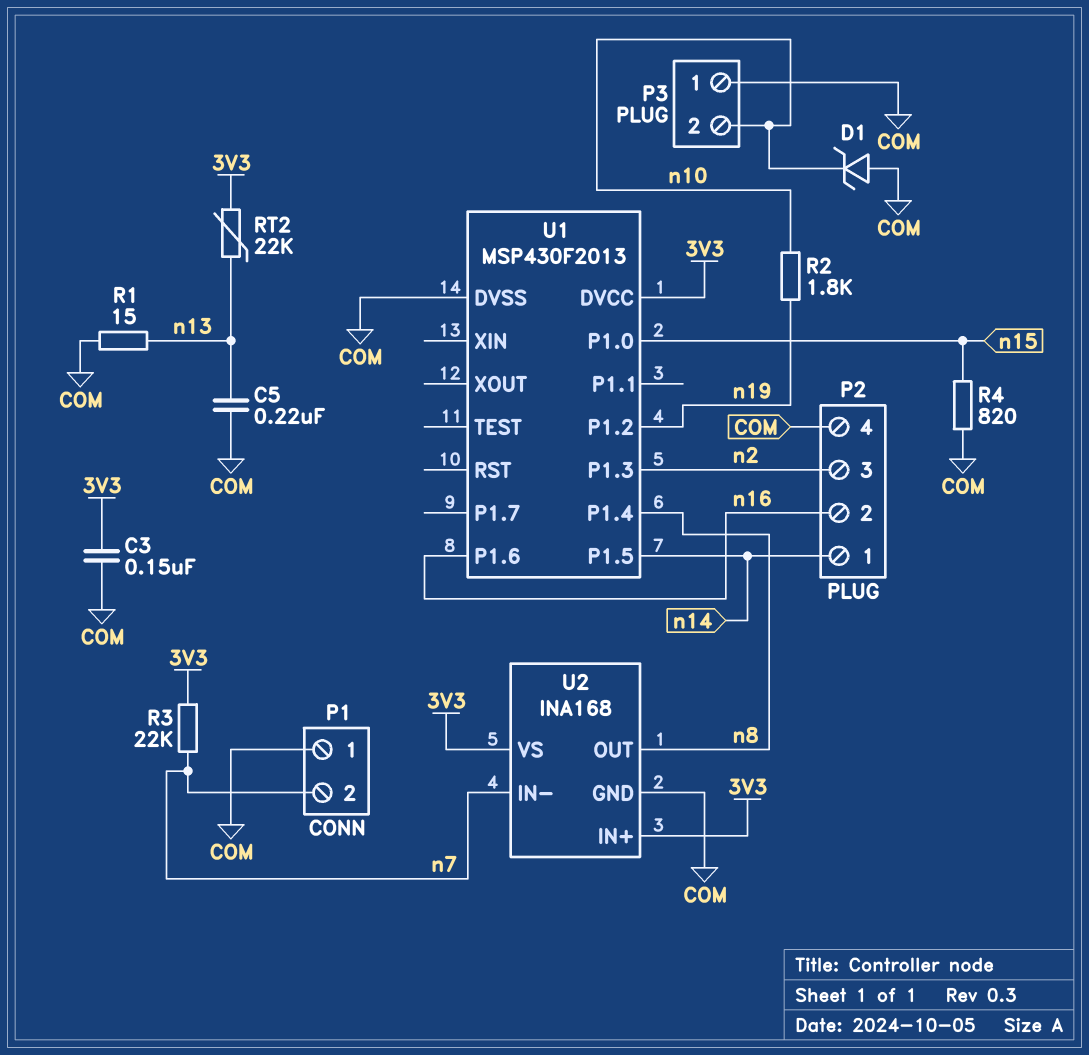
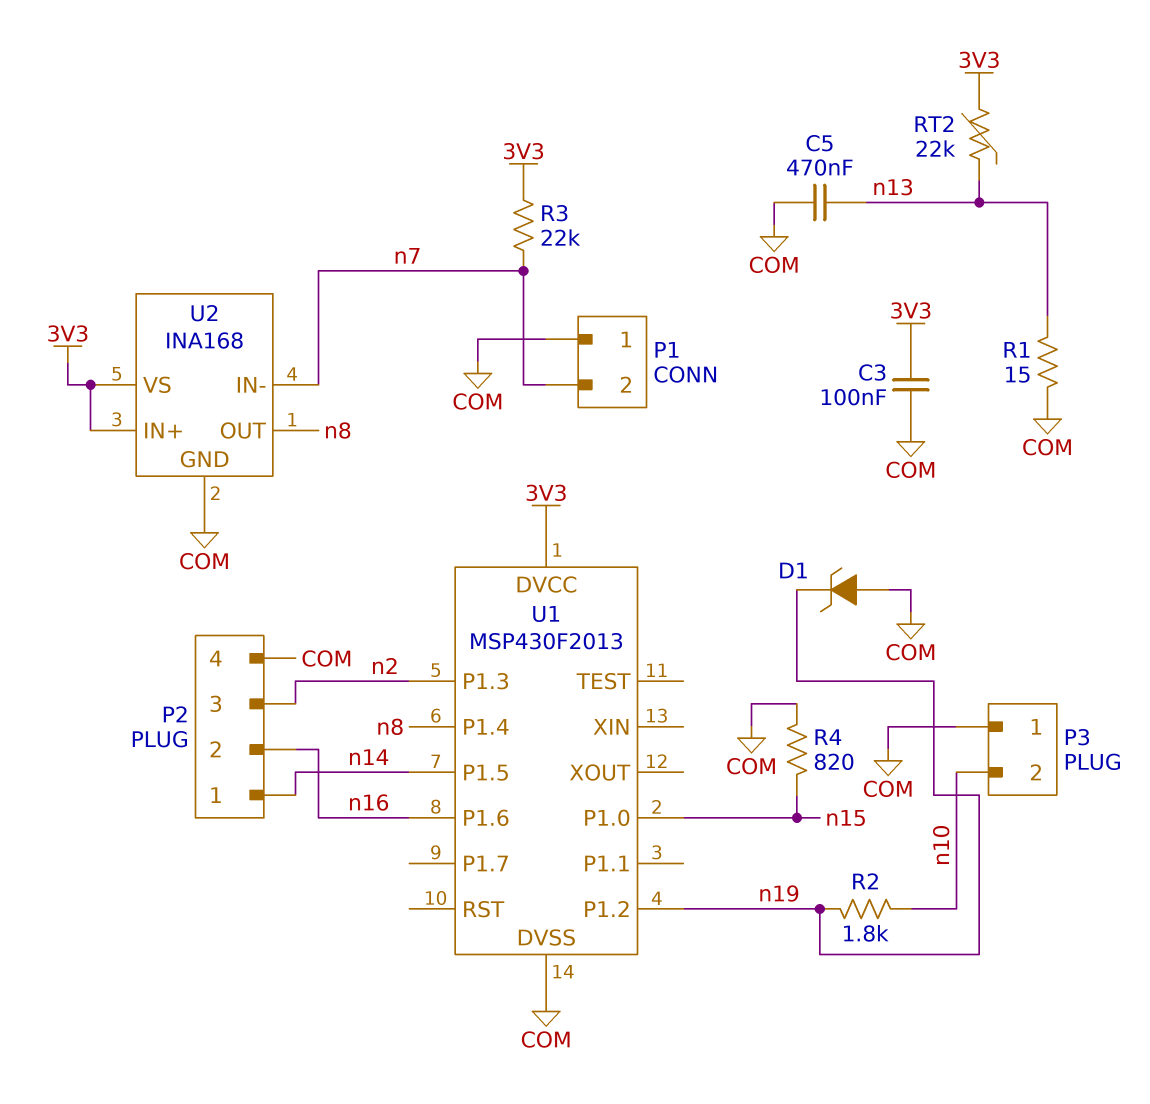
C3: 150nF (3V3, COM) -> 100nF (3V3, COM)
C5: 220nF (COM, n13) -> 470nF (COM, n13)
D1: zener (A COM, K n10) -> zener (A COM, K n19)

